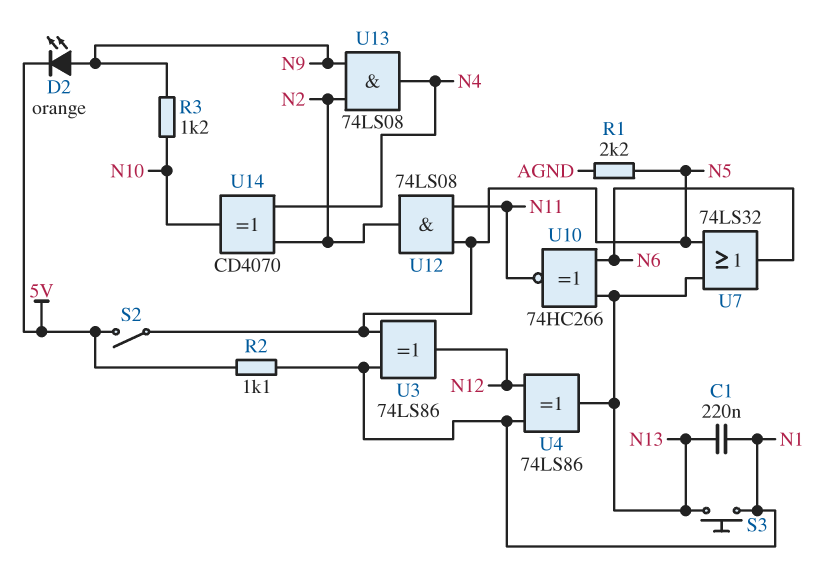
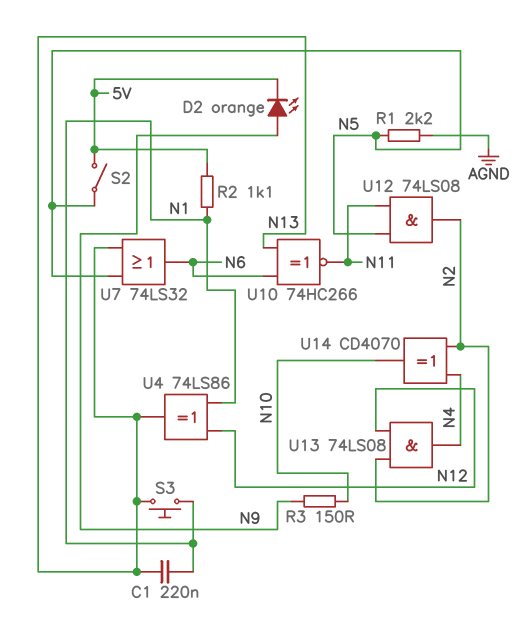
R3: 1.2k (N9, N10) -> 150 (N9, N10)
U3: XOR 74LS86 (in N1, in N5, out N12) -> none
U13: AND 74LS08 (in N2, in N9, out N4) -> AND 74LS08 (in N2, in N12, out N4)

